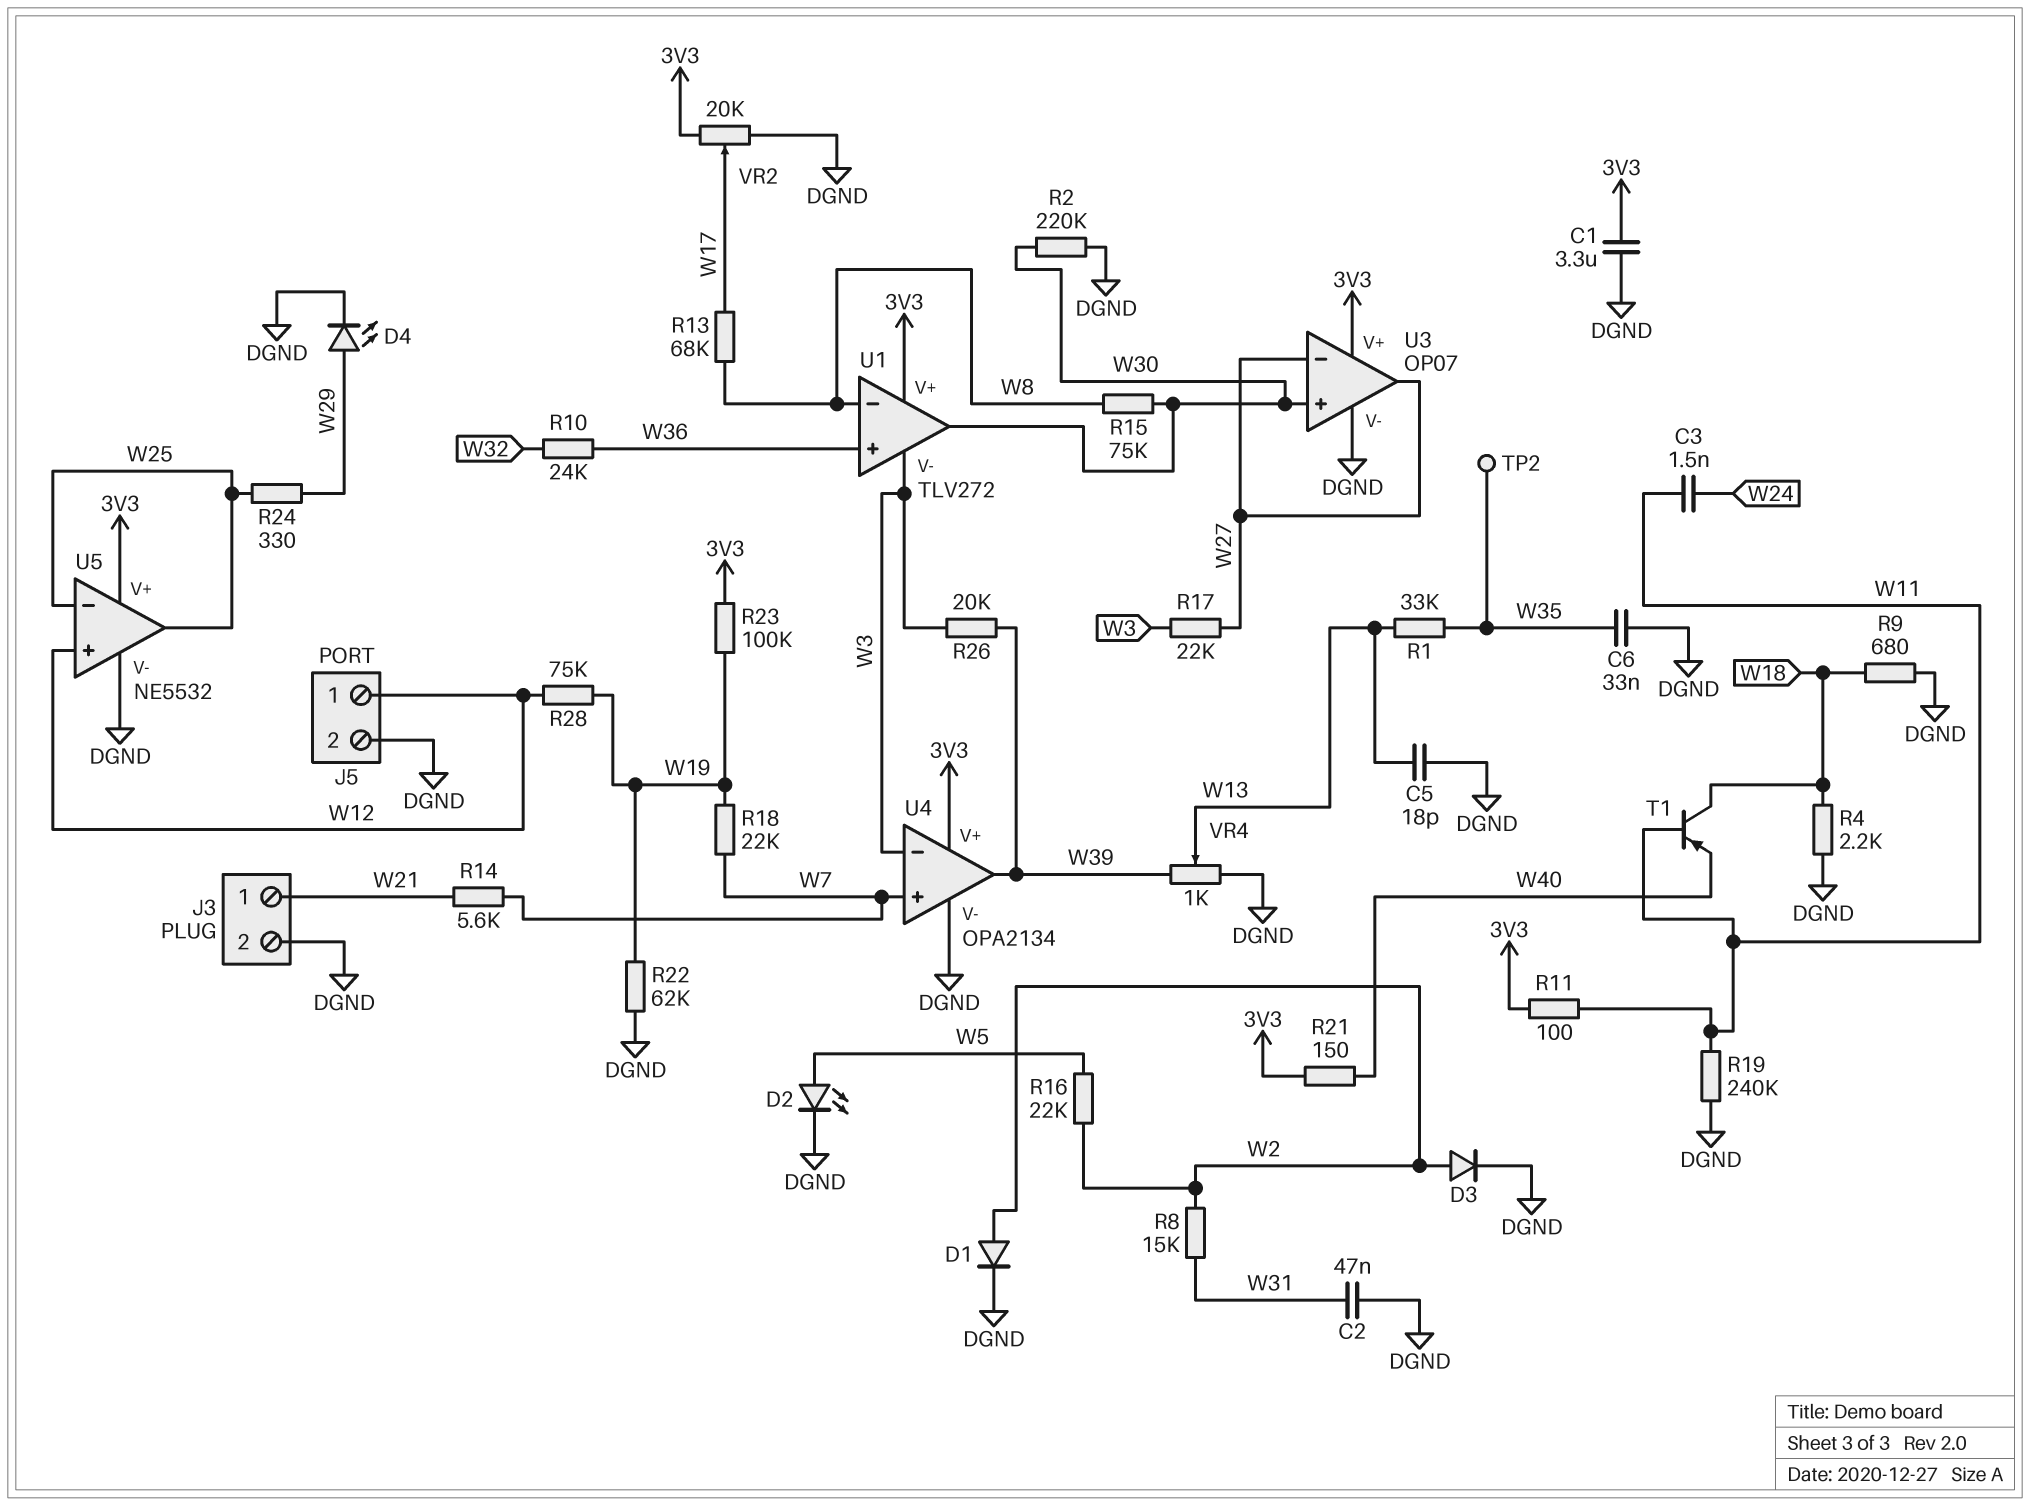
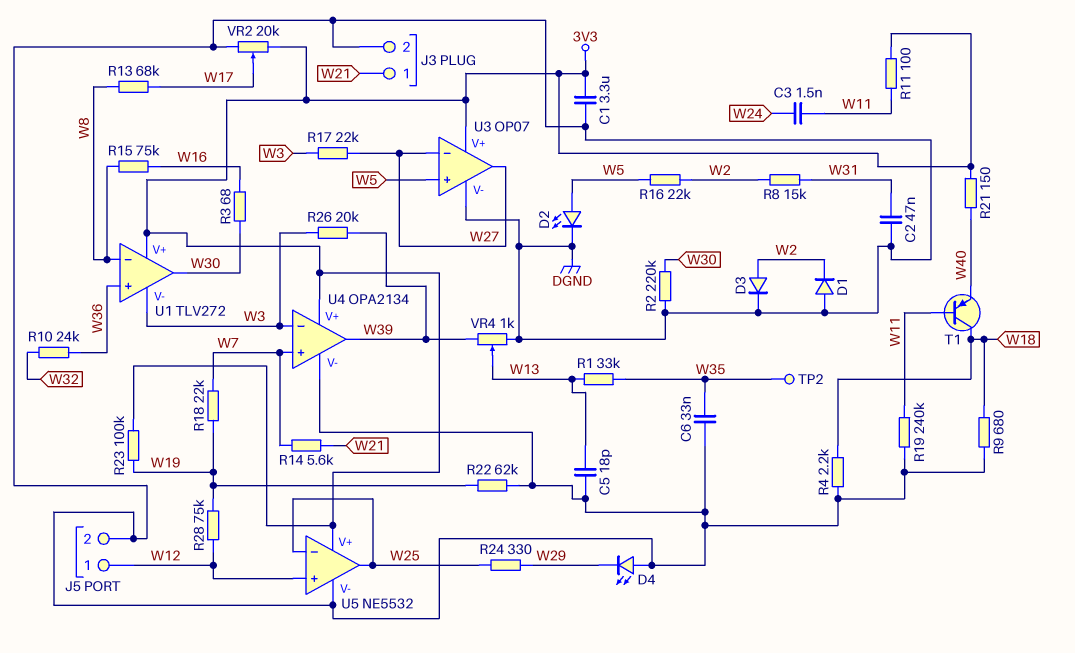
D1: diode (A W2, K DGND) -> diode (A DGND, K W2)
D4: LED (A W29, K DGND) -> LED (A DGND, K W29)
R3: none -> 68 (W16, W30)
R15: 75k (W8, W30) -> 75k (W8, W16)
U3 pin in+: W30 -> W5

